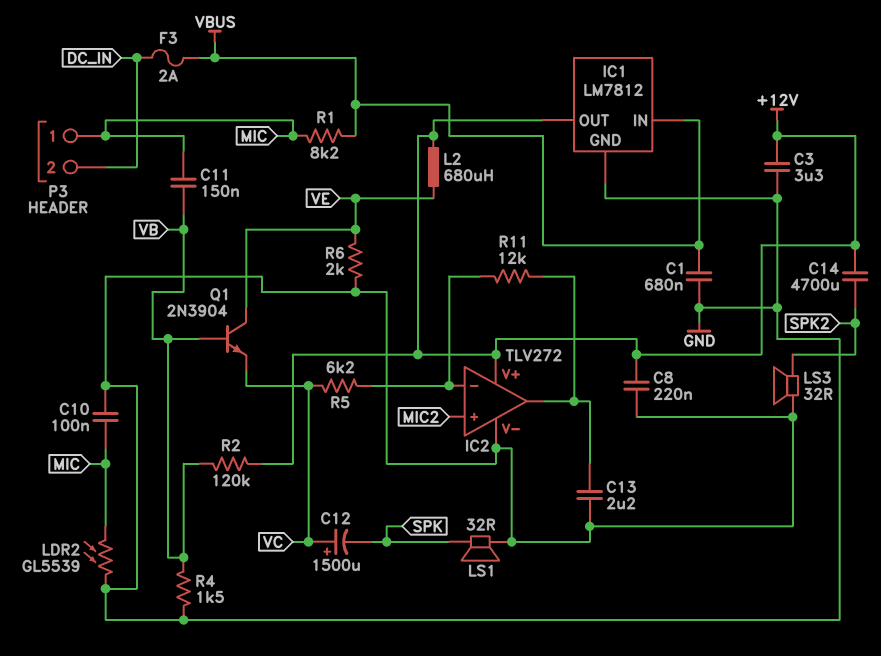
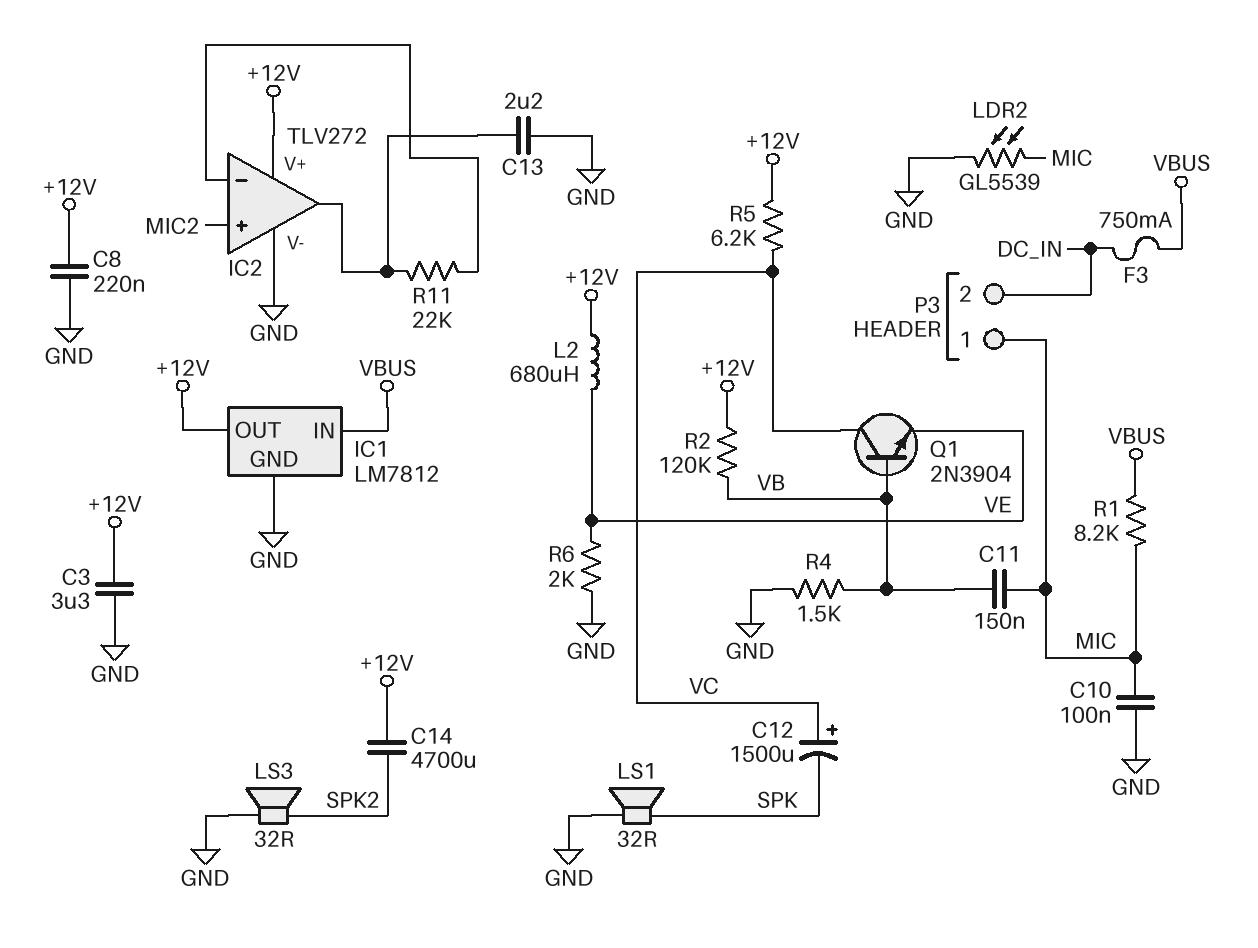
C1: 680nF (GND, VBUS) -> none
F3: 2A (DC_IN, VBUS) -> 750mA (DC_IN, VBUS)
Q1: NPN 2N3904 (B VB, C VE, E VC) -> NPN 2N3904 (B VB, C VC, E VE)
R5: 6.2k (IC2/in-, VC) -> 6.2k (+12V, VC)
R11: 12k (IC2/in-, IC2/out) -> 22k (IC2/in-, IC2/out)

